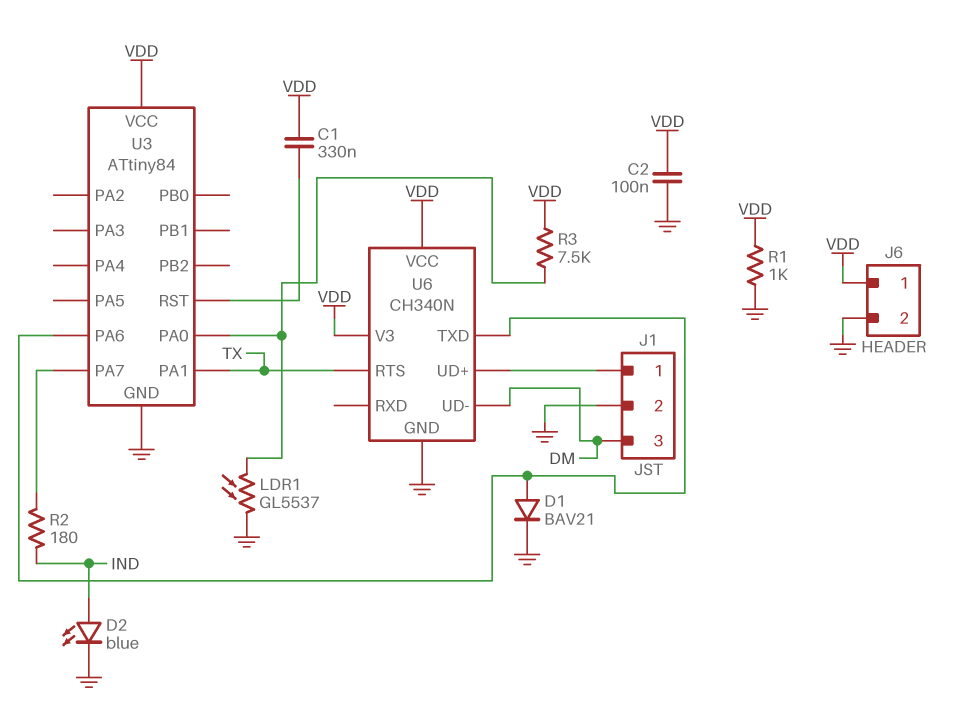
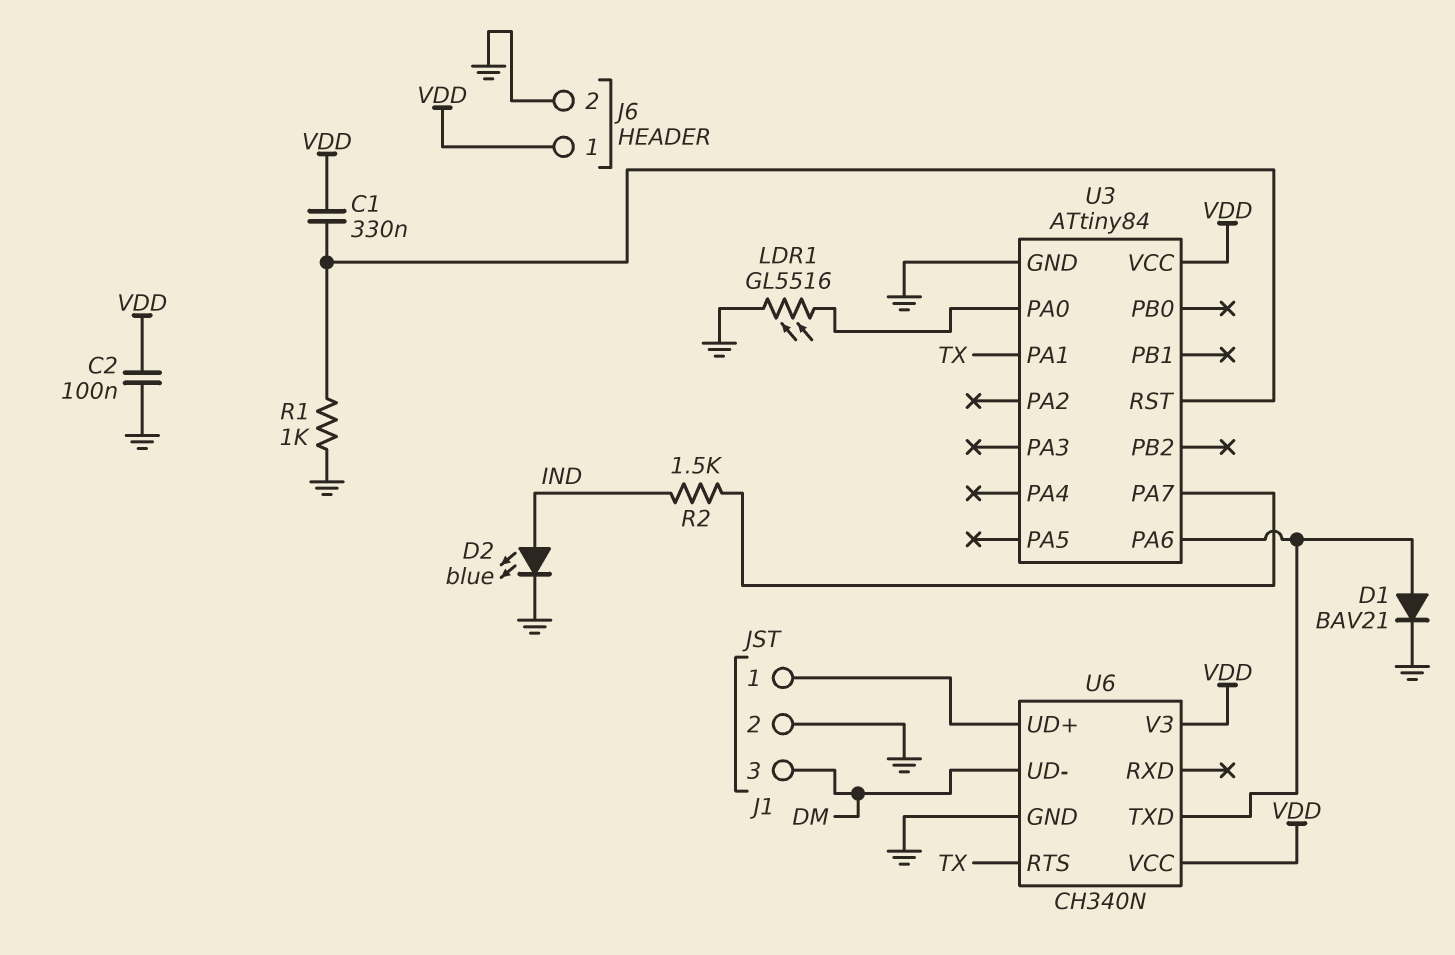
LDR1: GL5537 (GND, U3/PA0) -> GL5516 (GND, U3/PA0)
R1: 1k (GND, VDD) -> 1k (GND, U3/RST)
R2: 180 (IND, U3/PA7) -> 1.5k (IND, U3/PA7)
R3: 7.5k (U3/PA0, VDD) -> none

